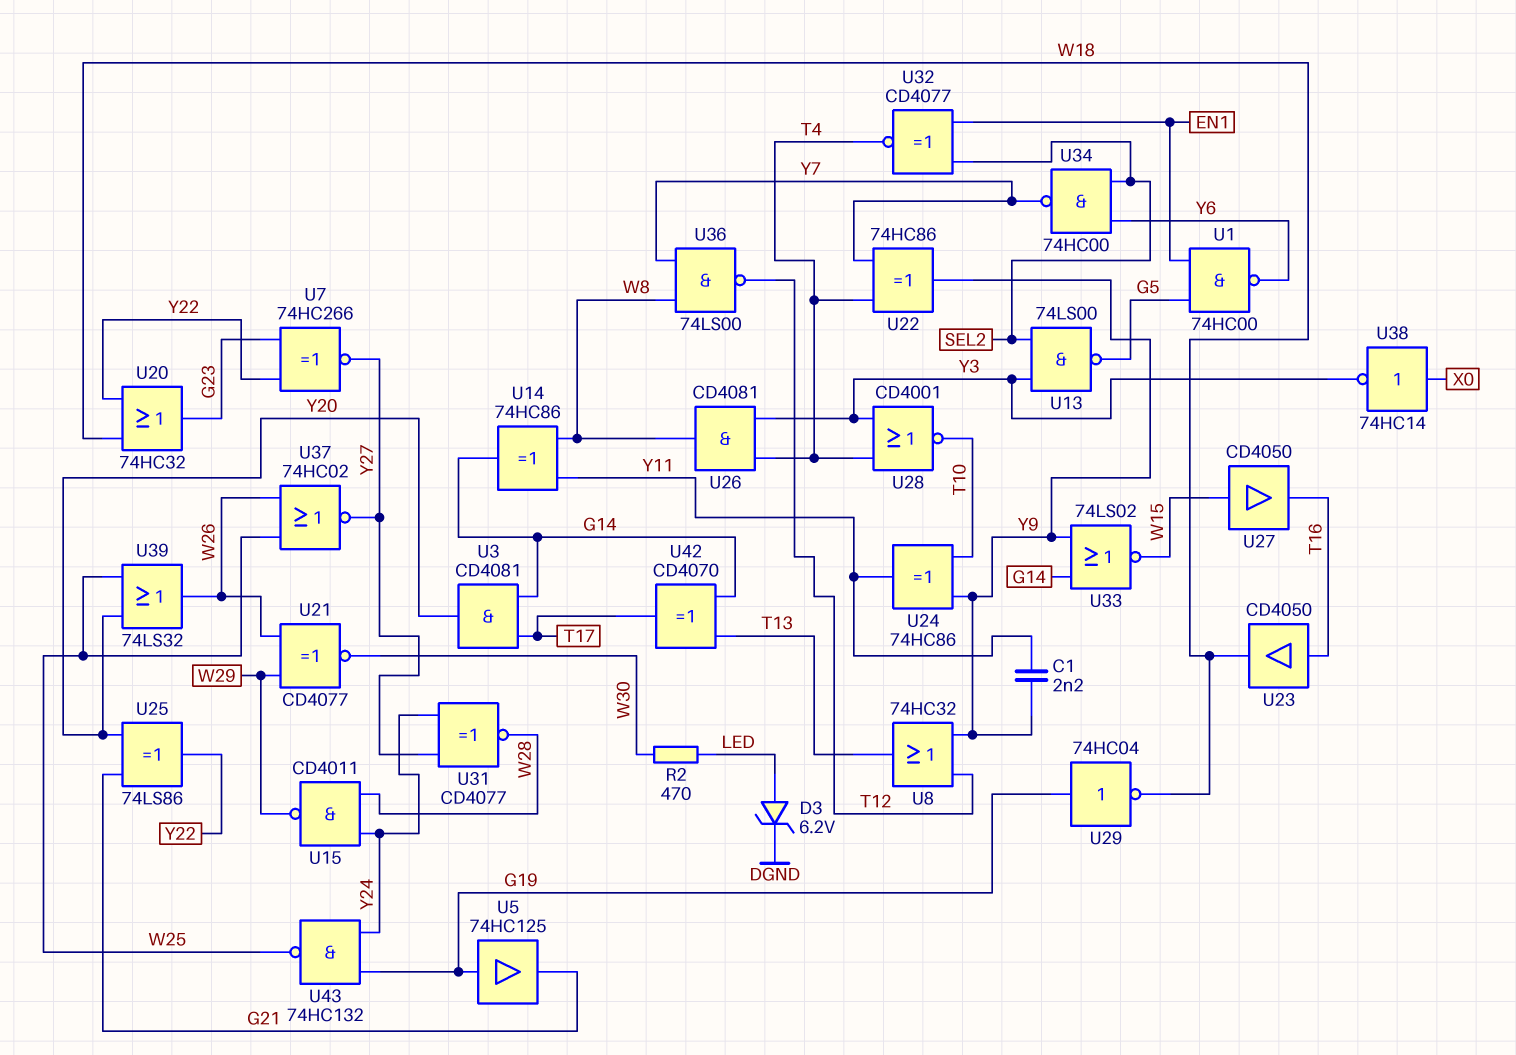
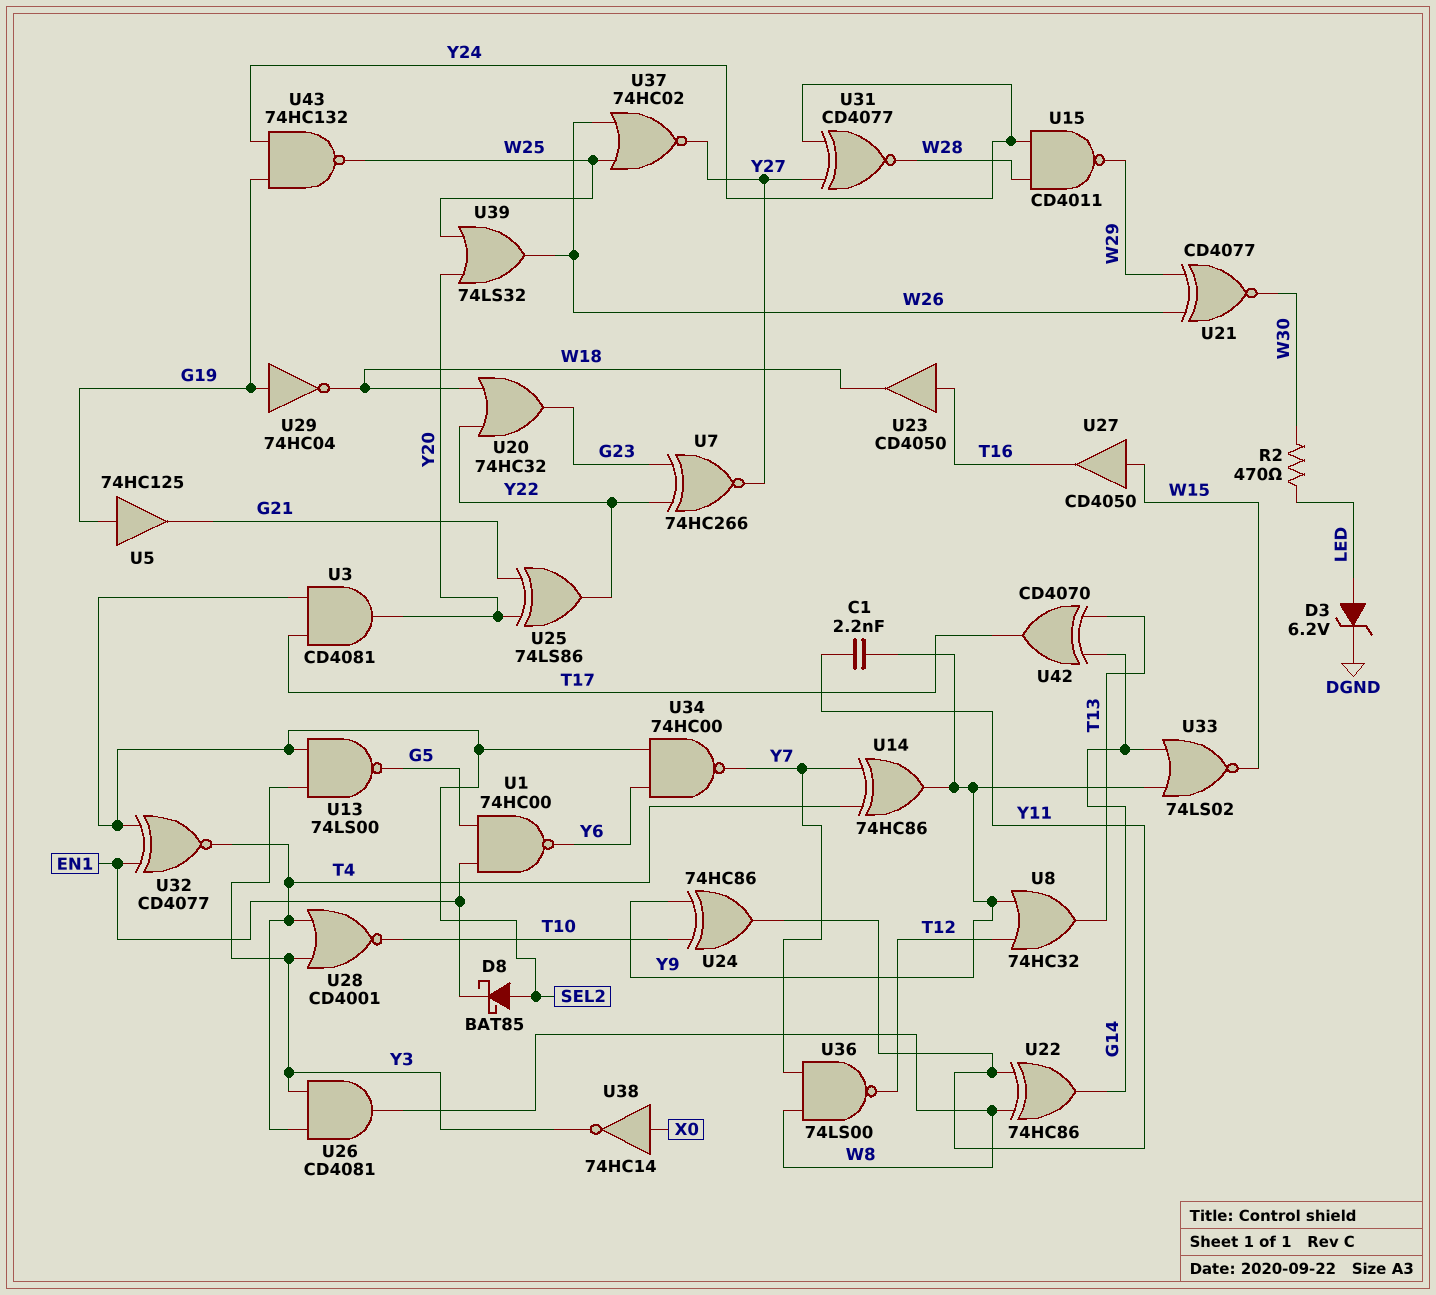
D8: none -> schottky BAT85 (A SEL2, K EN1)
U3: AND CD4081 (in G14, in T17, out Y20) -> AND CD4081 (in SEL2, in T17, out Y20)
U14: XOR 74HC86 (in W8, in Y11, out G14) -> XOR 74HC86 (in T4, in Y7, out Y9)
U22: XOR 74HC86 (in T4, in Y7, out Y9) -> XOR 74HC86 (in W8, in Y11, out G14)

